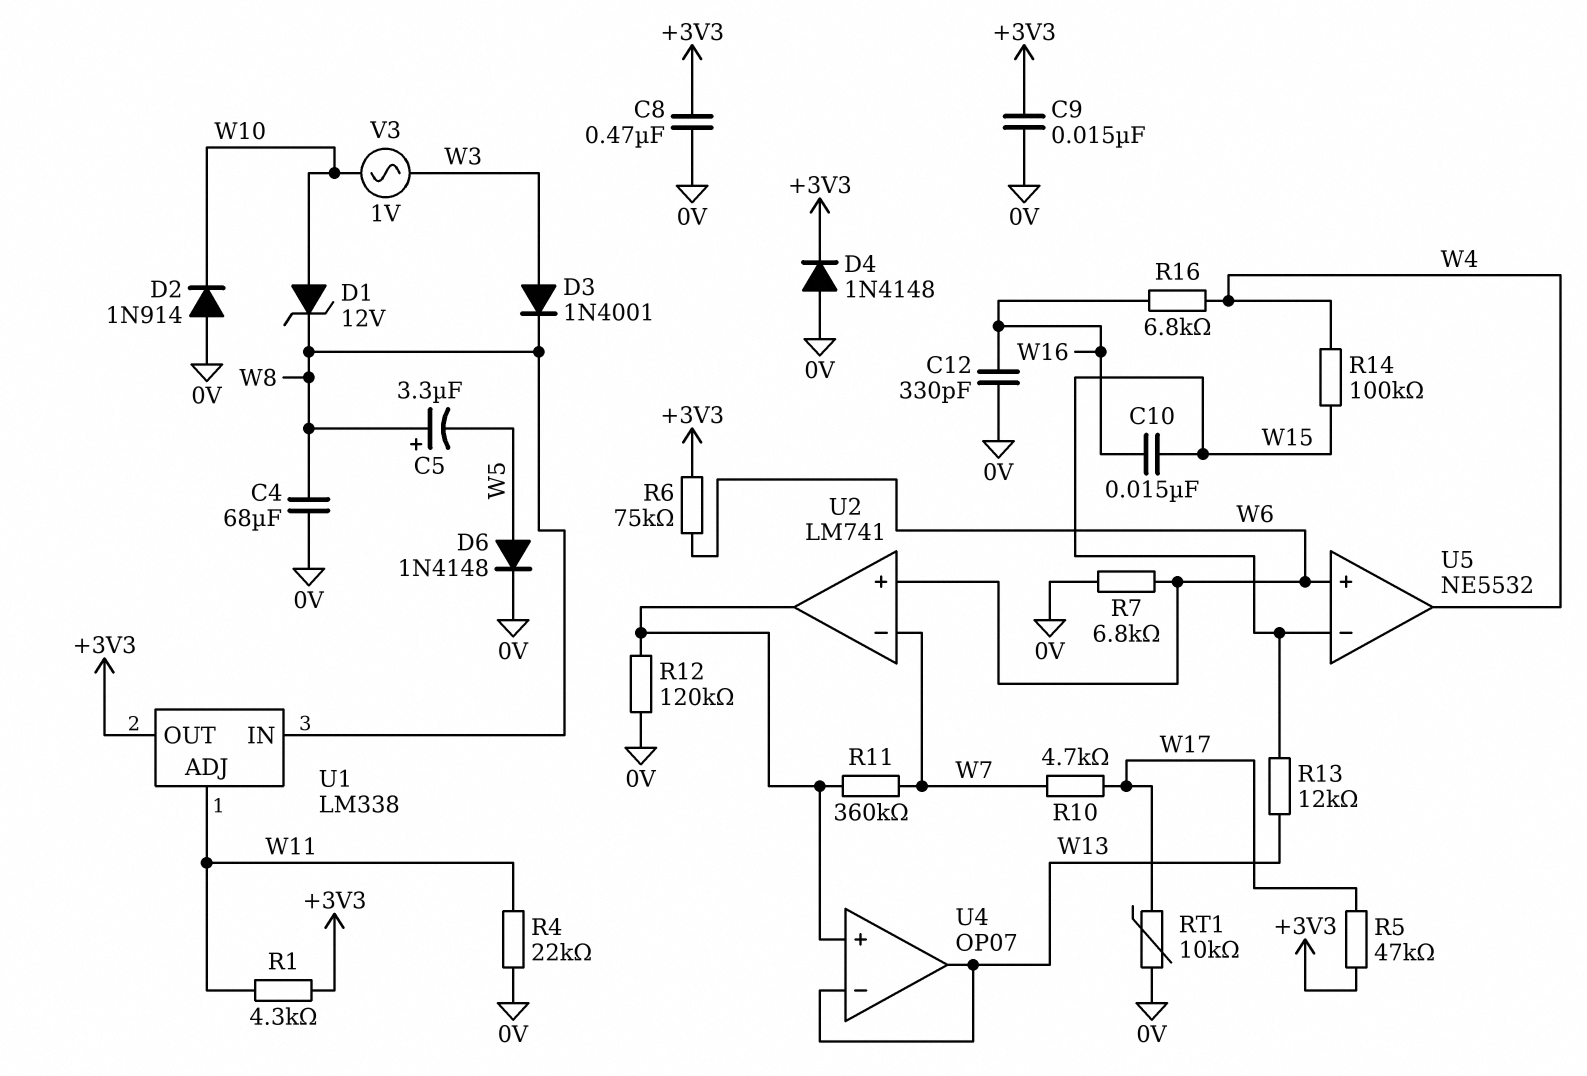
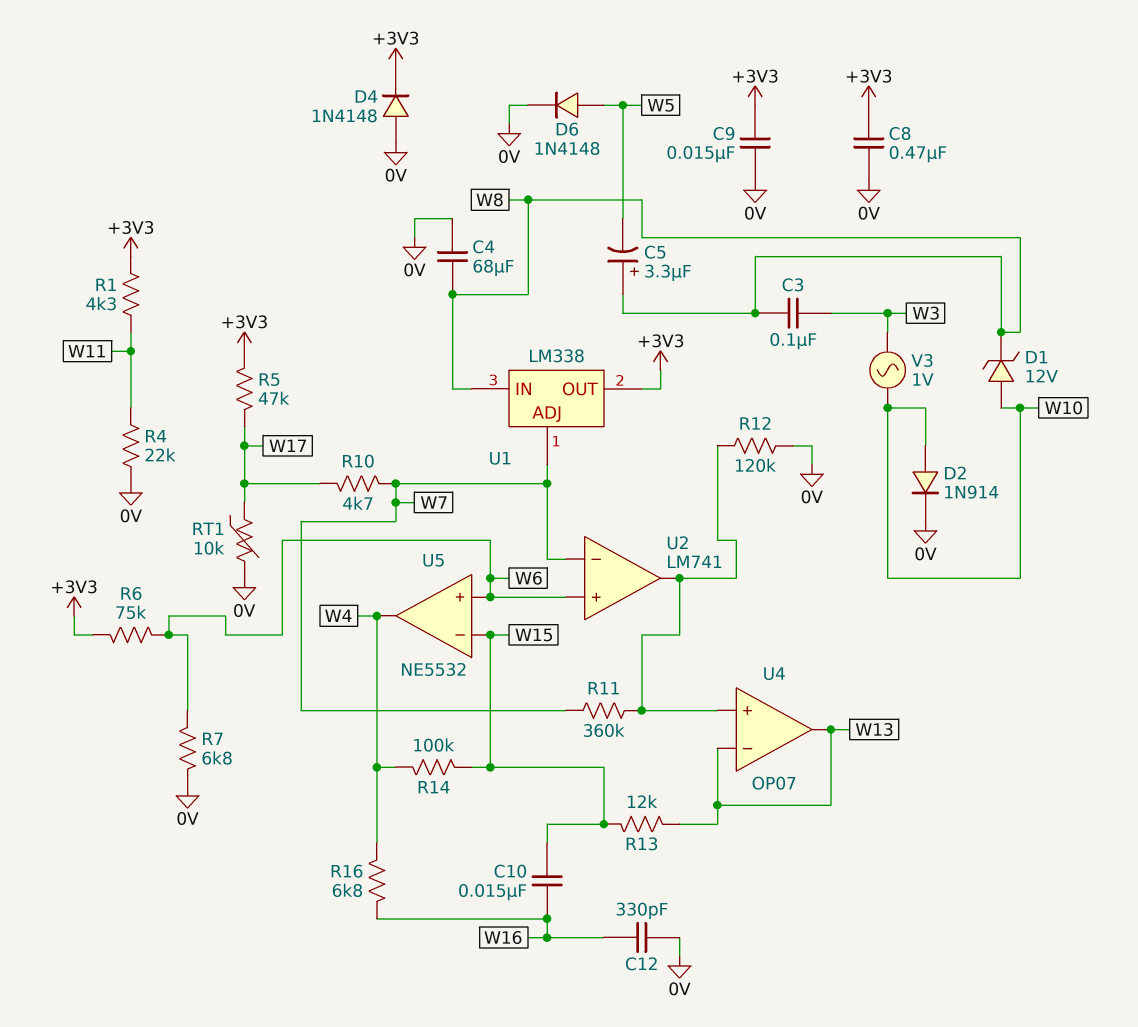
C3: none -> 100nF (W3, W8)
D2: diode 1N914 (A 0V, K W10) -> diode 1N914 (A W10, K 0V)
D3: diode 1N4001 (A W3, K W8) -> none
U1 pin ADJ: W11 -> W7

